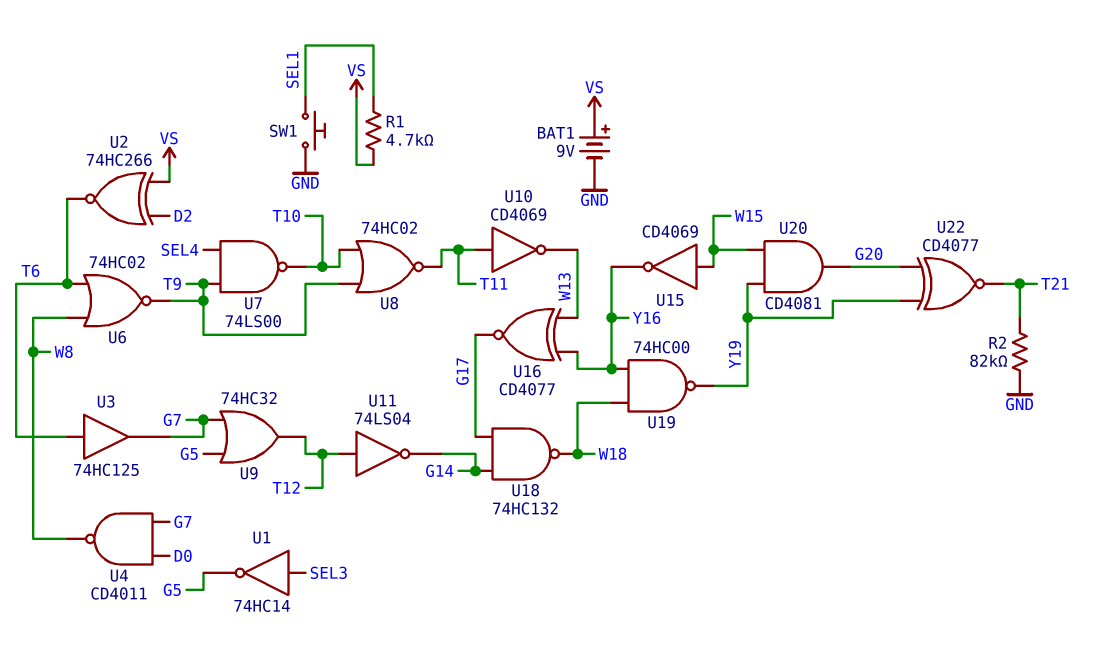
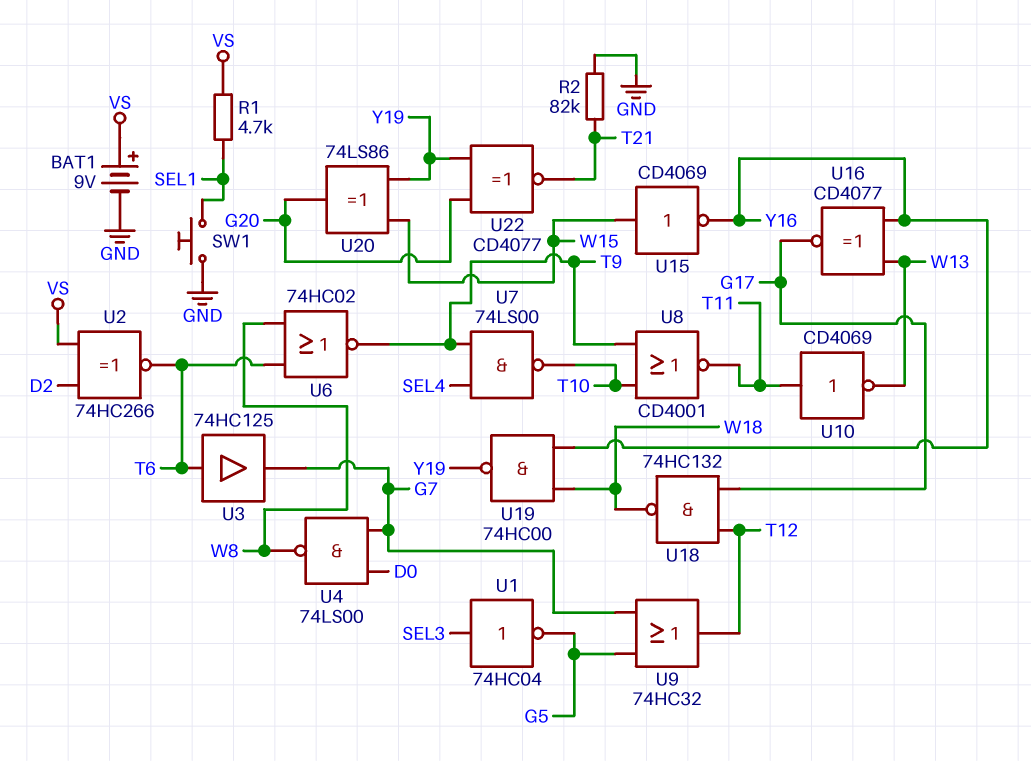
U1: NOT 74HC14 (in SEL3, out G5) -> NOT 74HC04 (in SEL3, out G5)
U4: NAND CD4011 (in D0, in G7, out W8) -> NAND 74LS00 (in D0, in G7, out W8)
U8: NOR 74HC02 (in T9, in T10, out T11) -> NOR CD4001 (in T9, in T10, out T11)
U11: NOT 74LS04 (in T12, out G14) -> none
U18: NAND 74HC132 (in G14, in G17, out W18) -> NAND 74HC132 (in G17, in T12, out W18)
U20: AND CD4081 (in W15, in Y19, out G20) -> XOR 74LS86 (in W15, in Y19, out G20)

